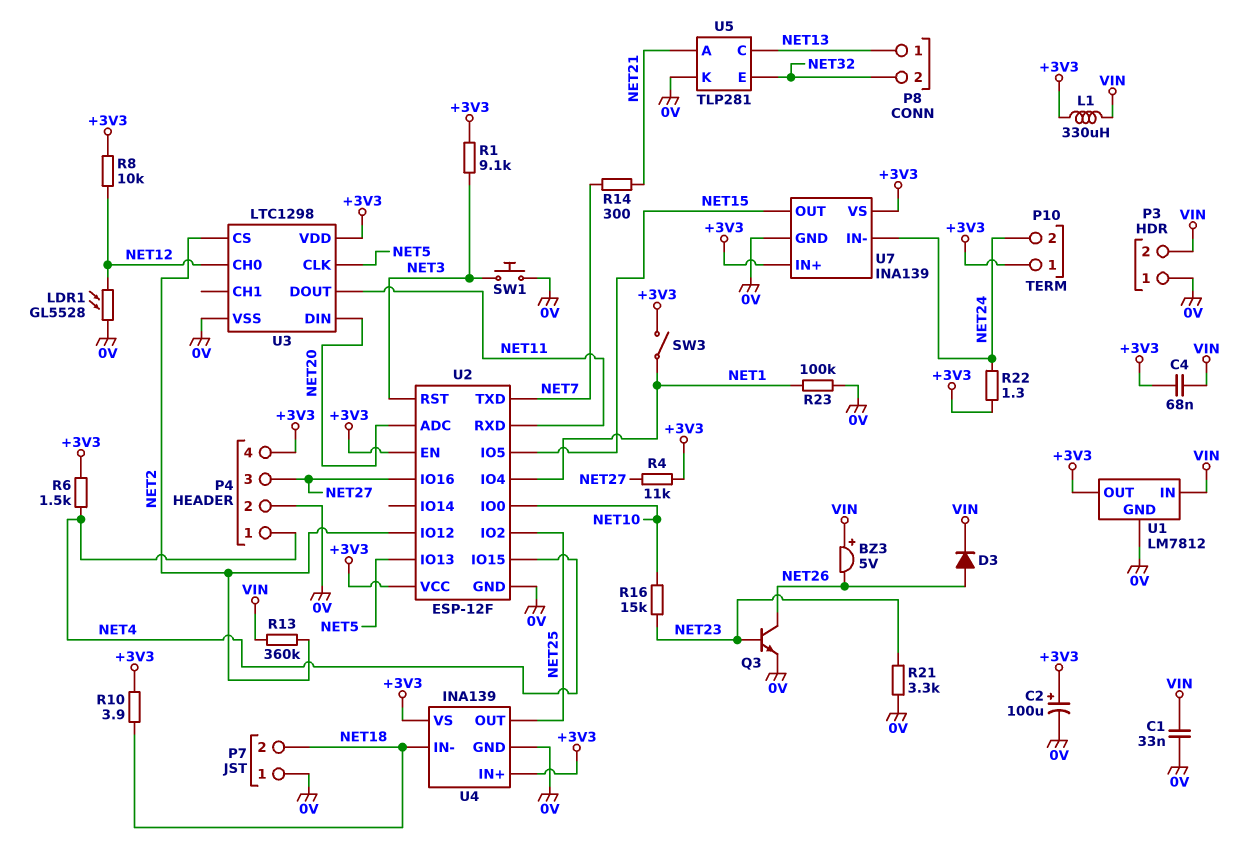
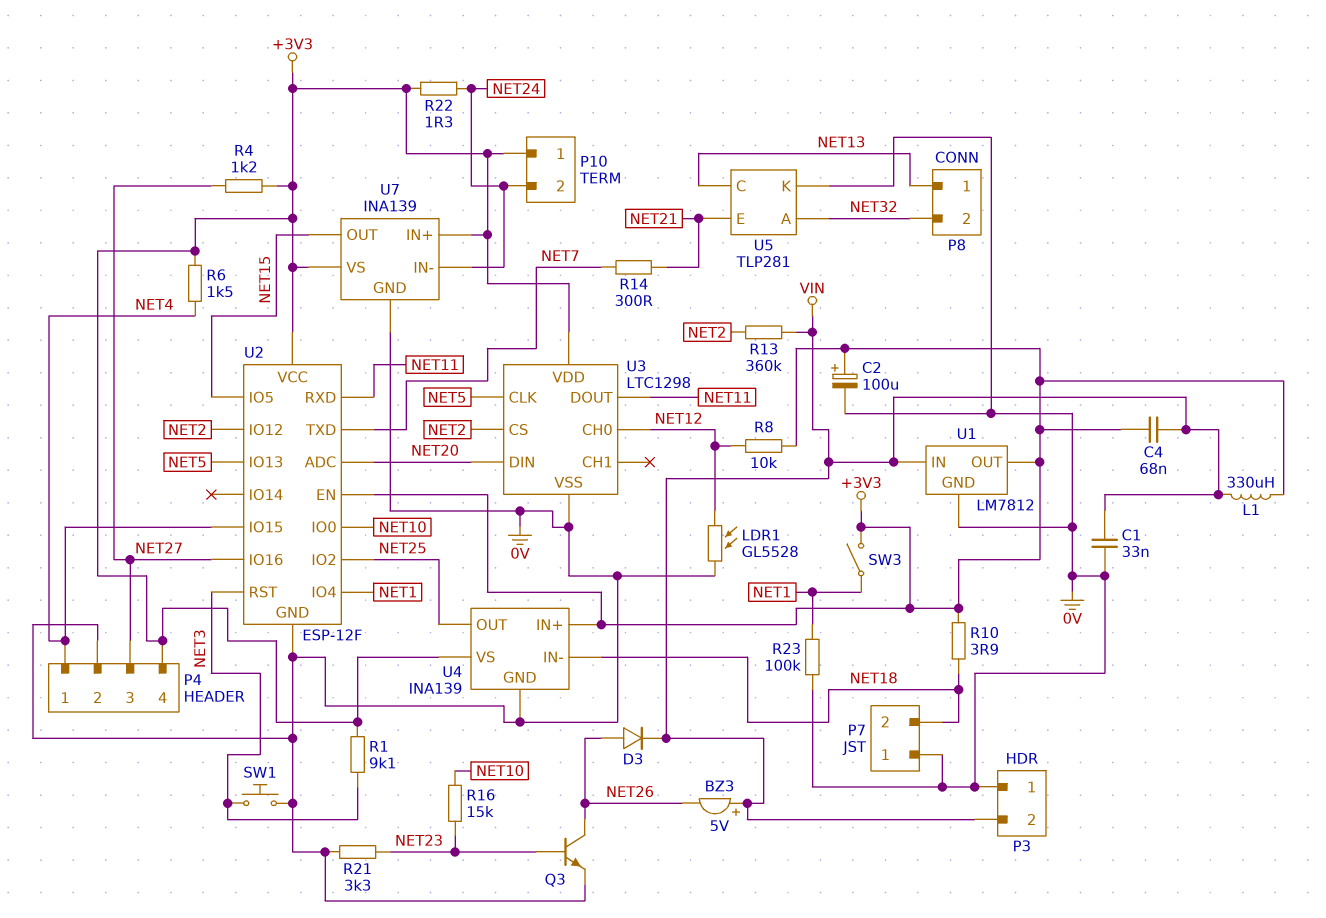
R4: 11k (+3V3, NET27) -> 1.2k (+3V3, NET27)
U5 pin A: NET21 -> NET32
U5 pin E: NET32 -> NET21

